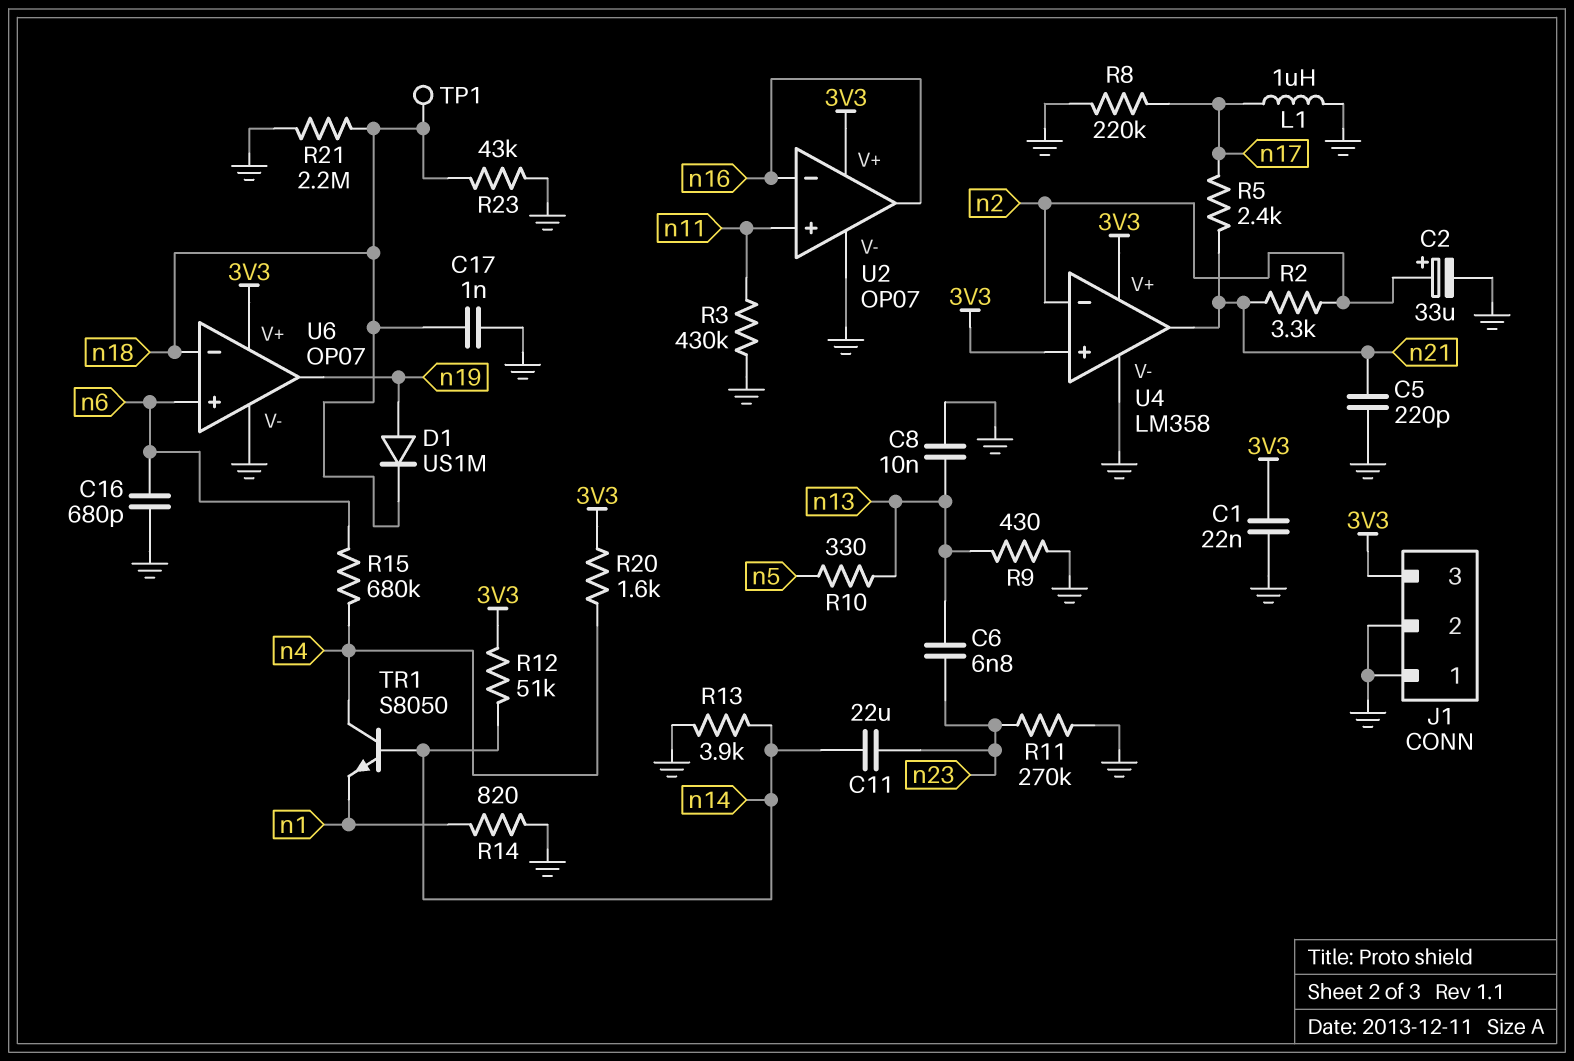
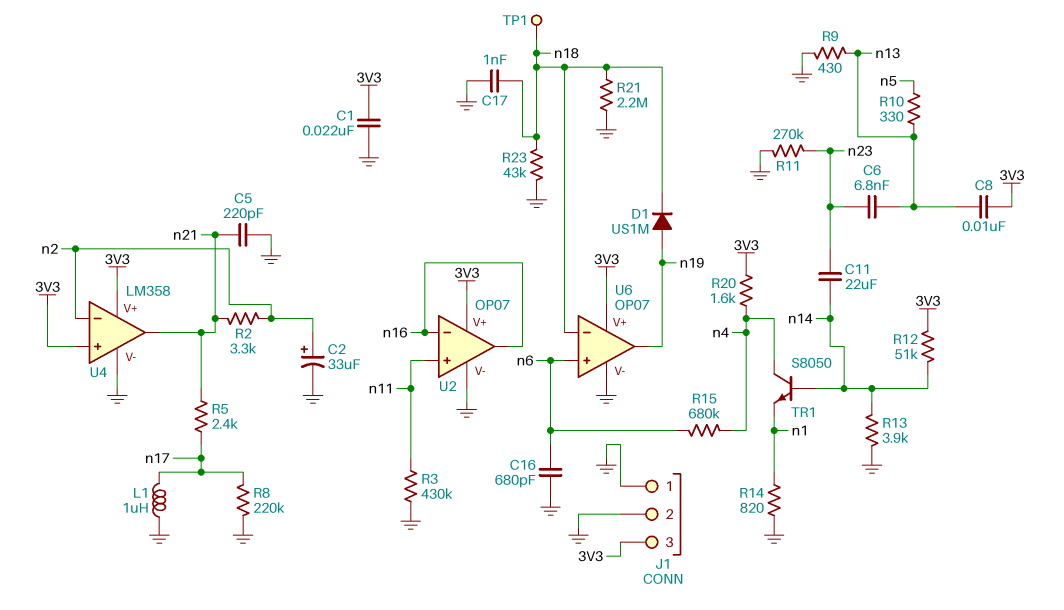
C8: 10nF (GND, n13) -> 10nF (3V3, n13)

